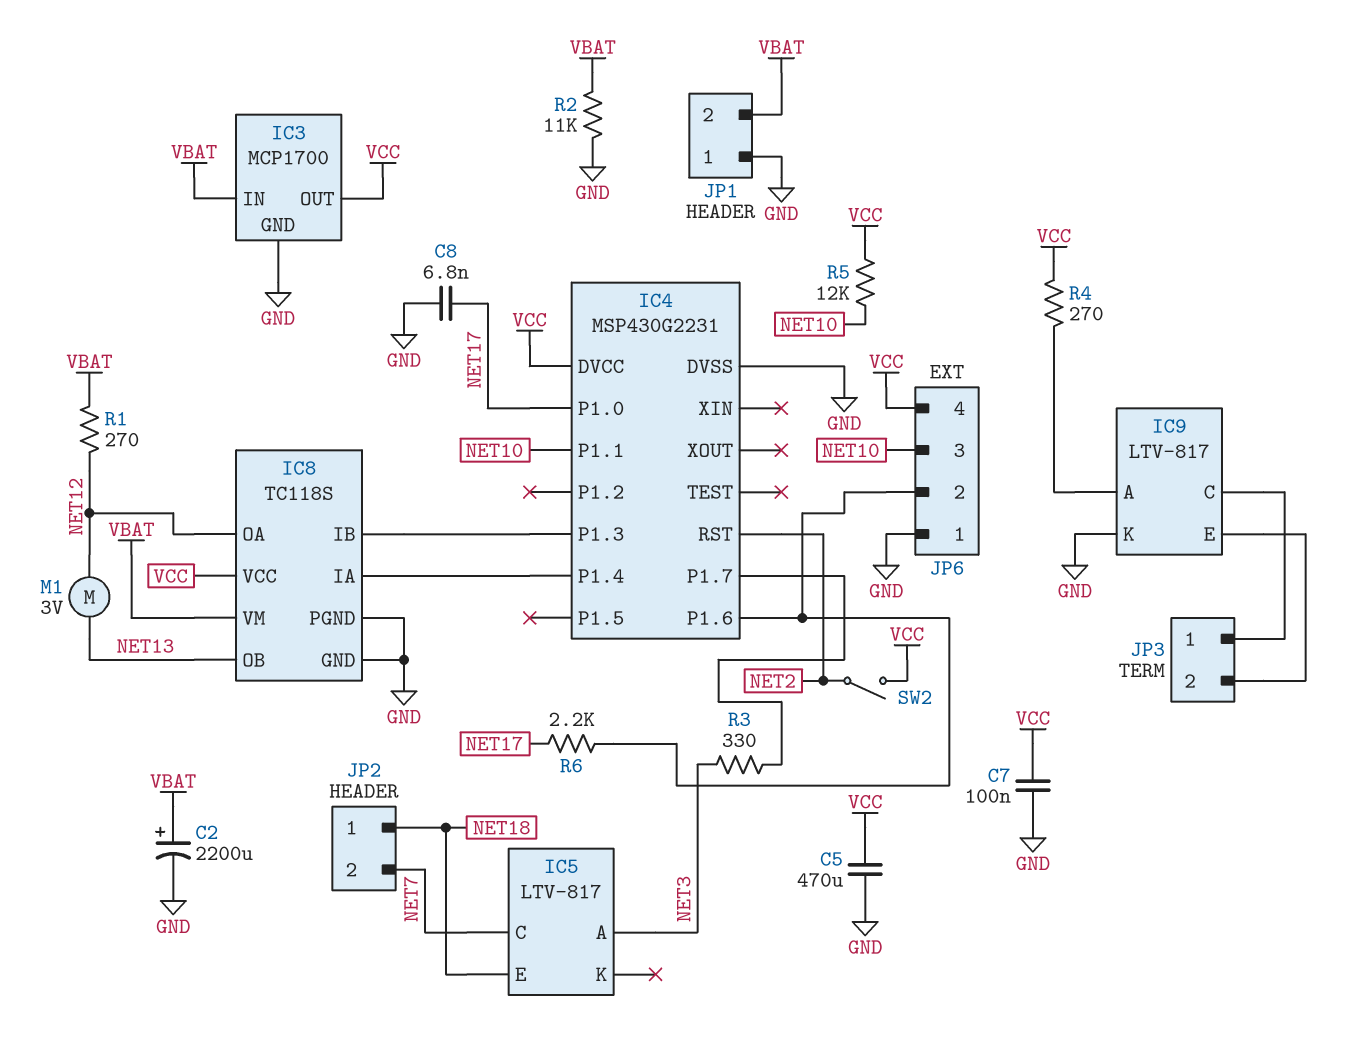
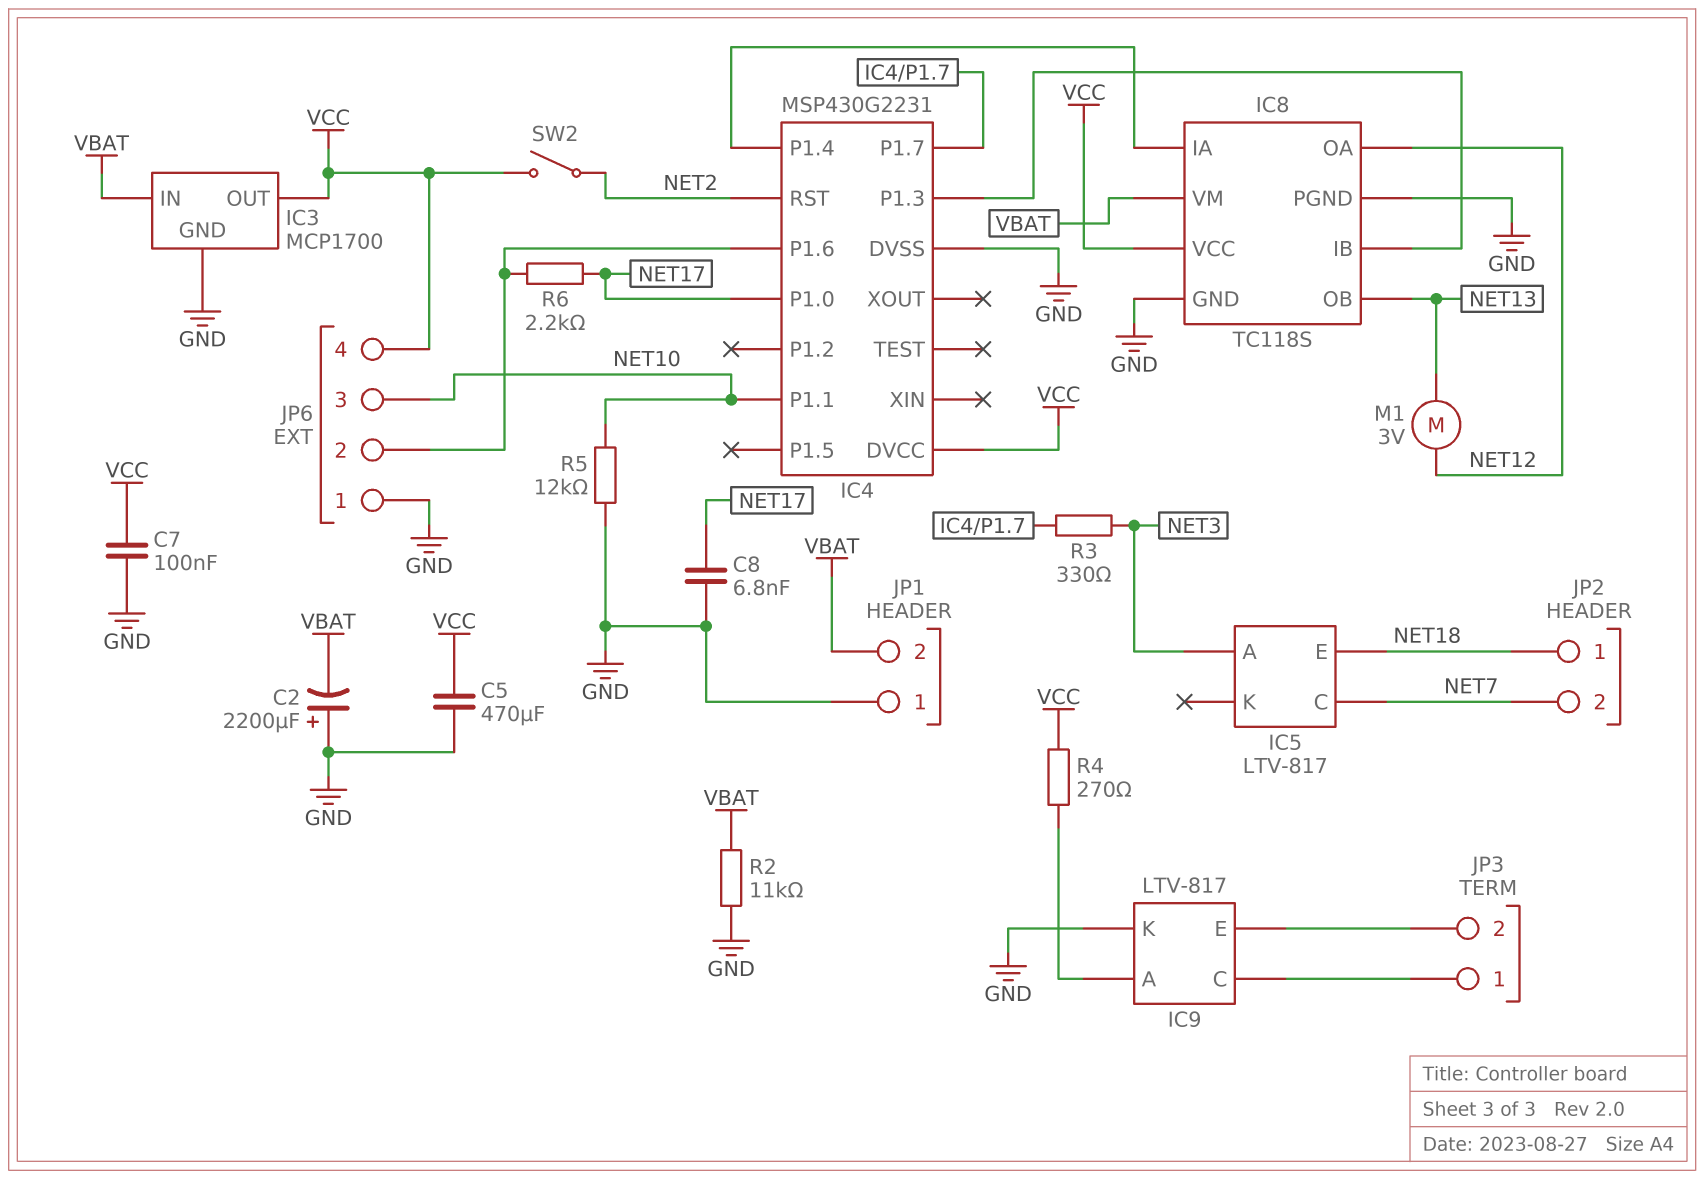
C2: 2200uF (plus VBAT, minus GND) -> 2200uF (plus GND, minus VBAT)
R1: 270 (NET12, VBAT) -> none
R5: 12k (NET10, VCC) -> 12k (GND, NET10)

